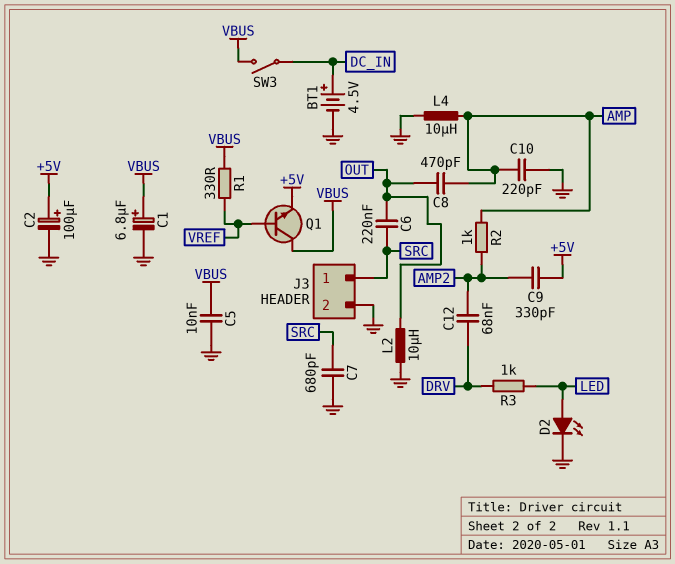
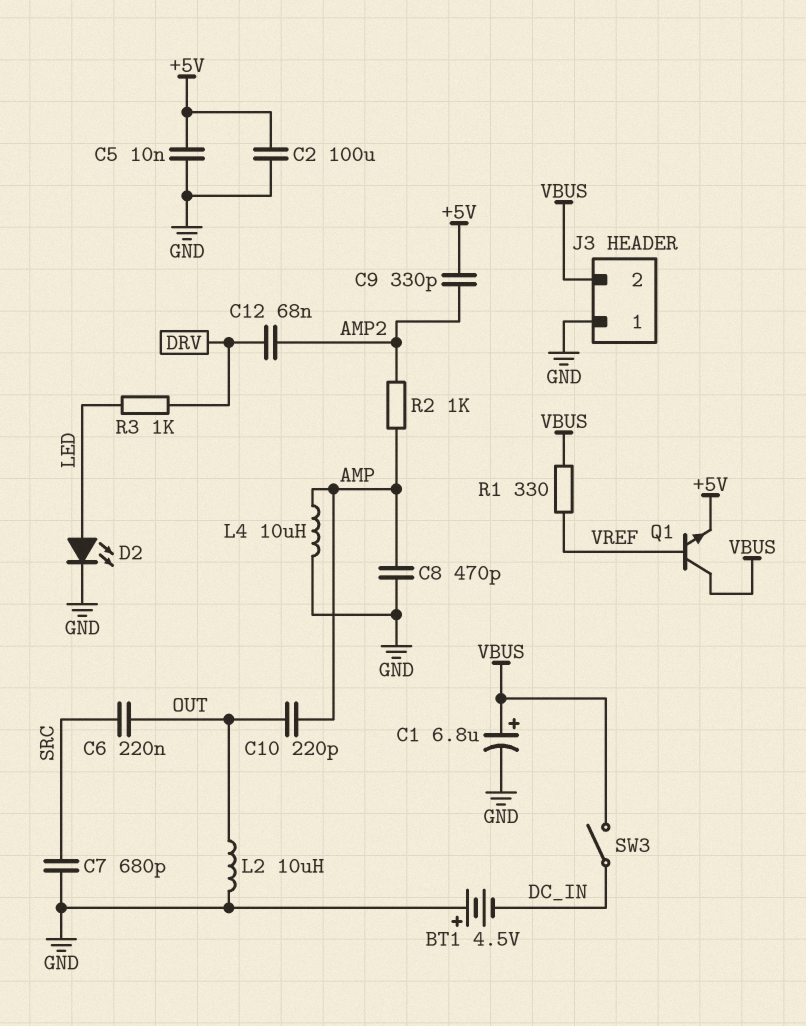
BT1: 4.5V (plus DC_IN, minus GND) -> 4.5V (plus GND, minus DC_IN)
C2: 100uF (plus +5V, minus GND) -> 100uF (+5V, GND)
C5: 10nF (GND, VBUS) -> 10nF (+5V, GND)
C8: 470pF (AMP, OUT) -> 470pF (AMP, GND)
C10: 220pF (AMP, GND) -> 220pF (AMP, OUT)
J3 pin 1: SRC -> GND
J3 pin 2: GND -> VBUS

